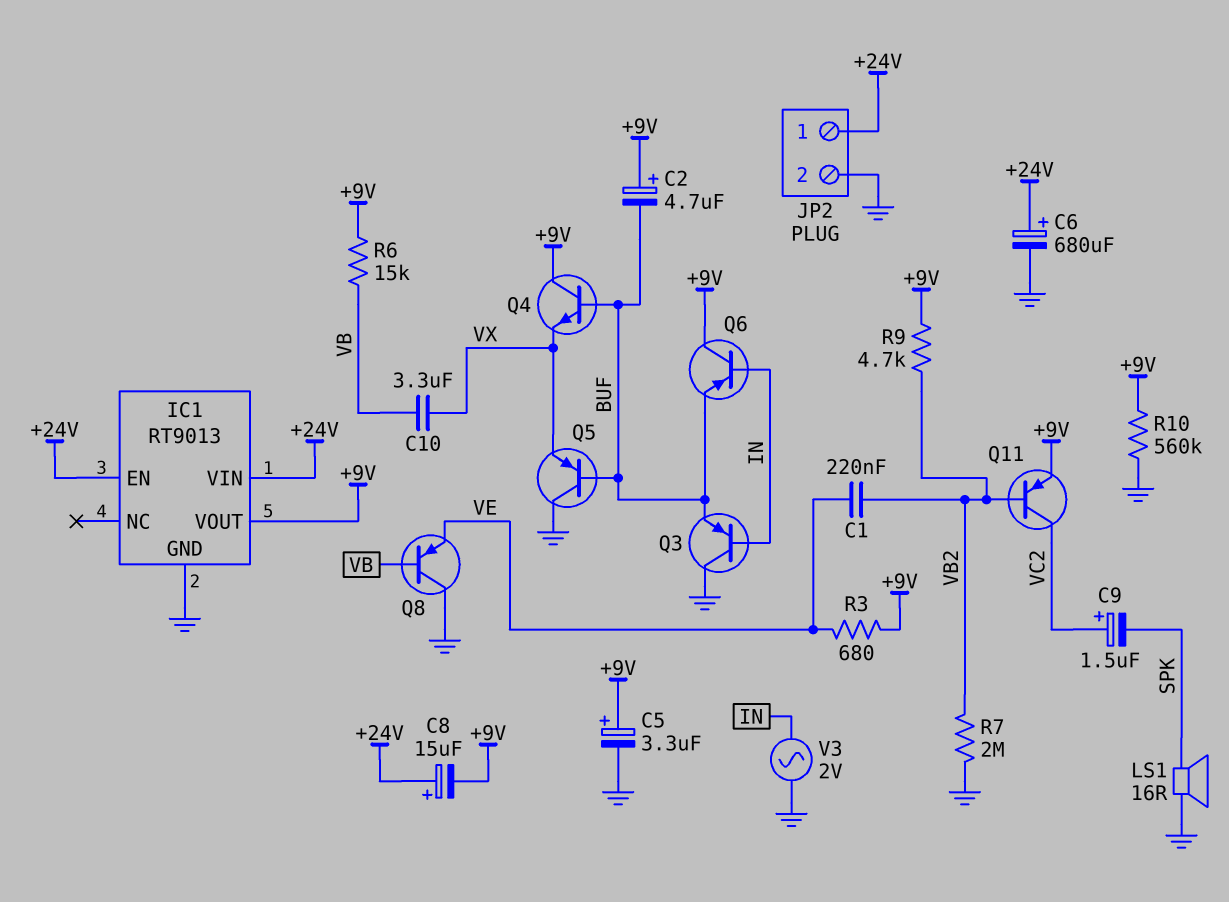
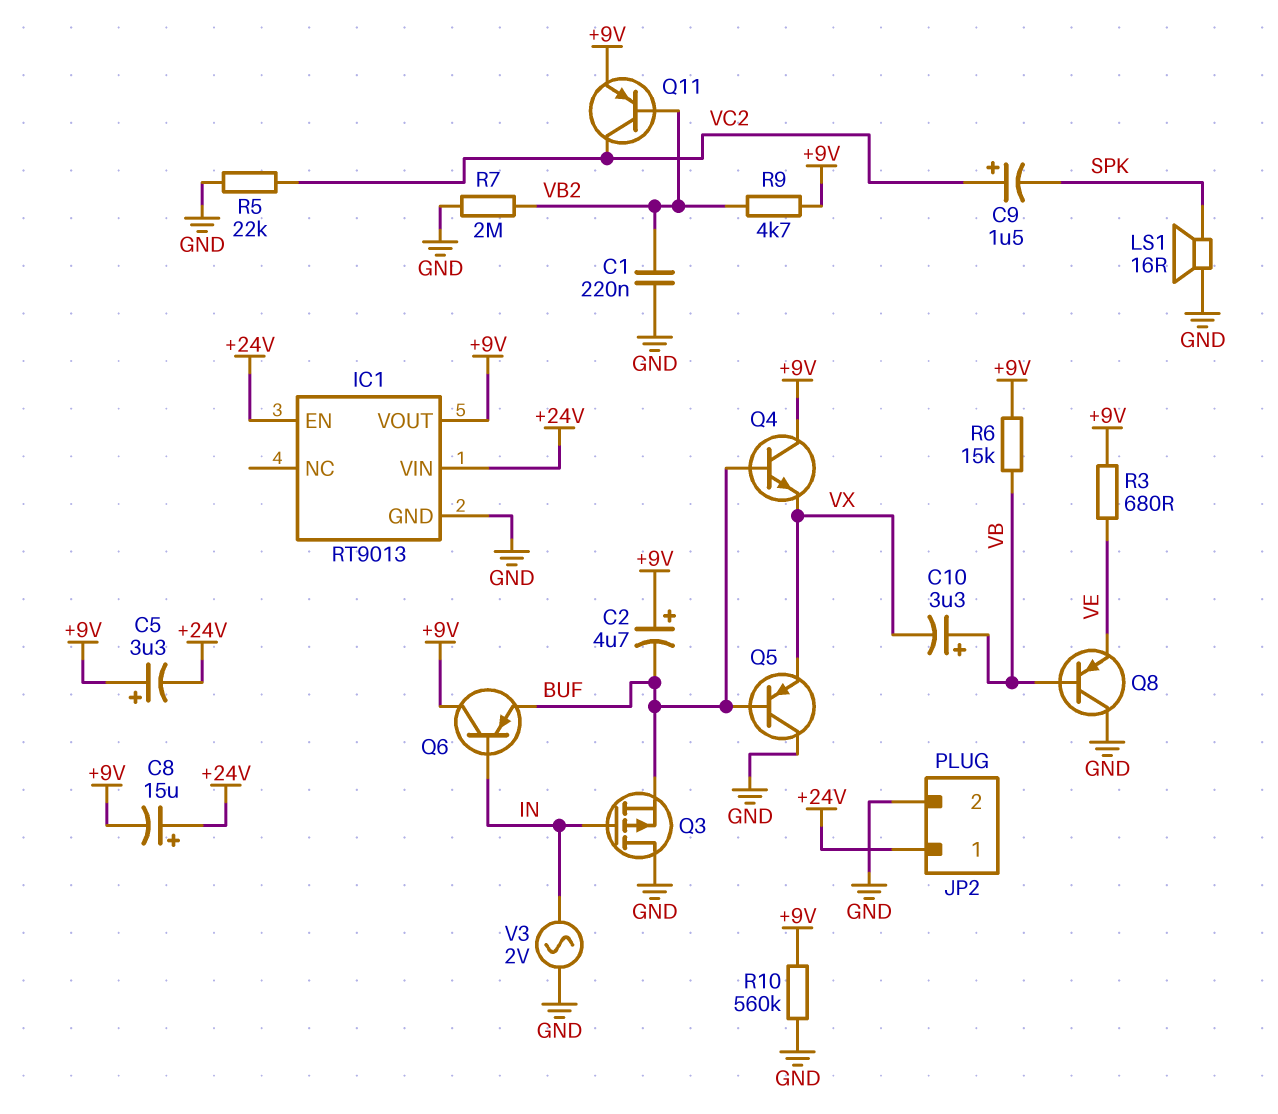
C1: 220nF (VB2, VE) -> 220nF (GND, VB2)
C5: 3.3uF (plus +9V, minus GND) -> 3.3uF (plus +9V, minus +24V)
C6: 680uF (plus +24V, minus GND) -> none
C10: 3.3uF (VB, VX) -> 3.3uF (plus VB, minus VX)
Q3: PNP (B IN, C GND, E BUF) -> PMOS (G IN, D GND, S BUF)
R5: none -> 22k (GND, VC2)

